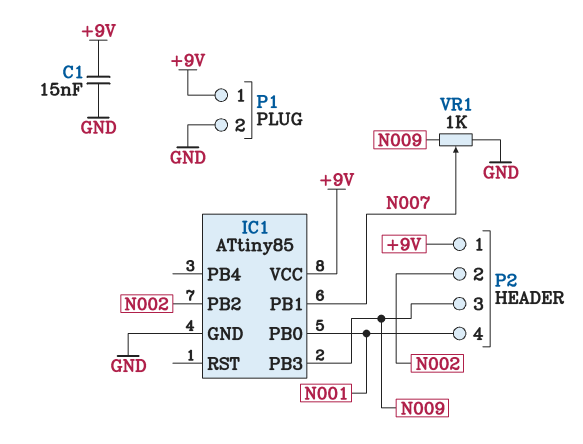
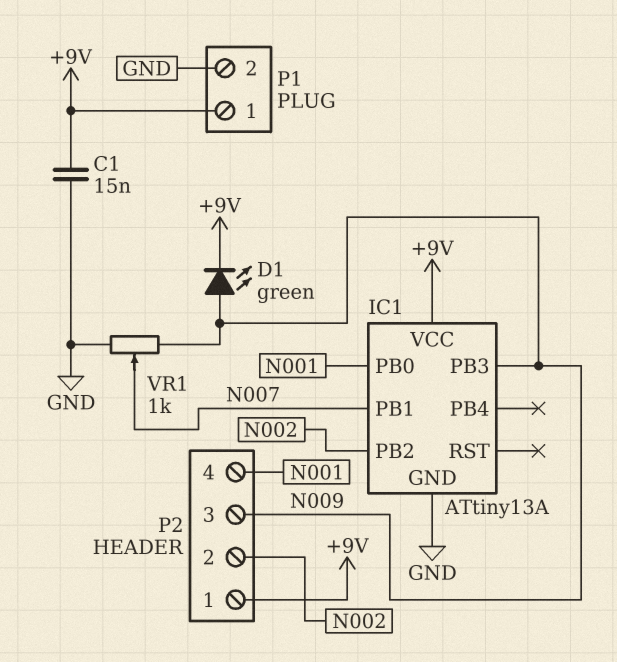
D1: none -> LED green (A N009, K +9V)
IC1: ATtiny85 -> ATtiny13A

